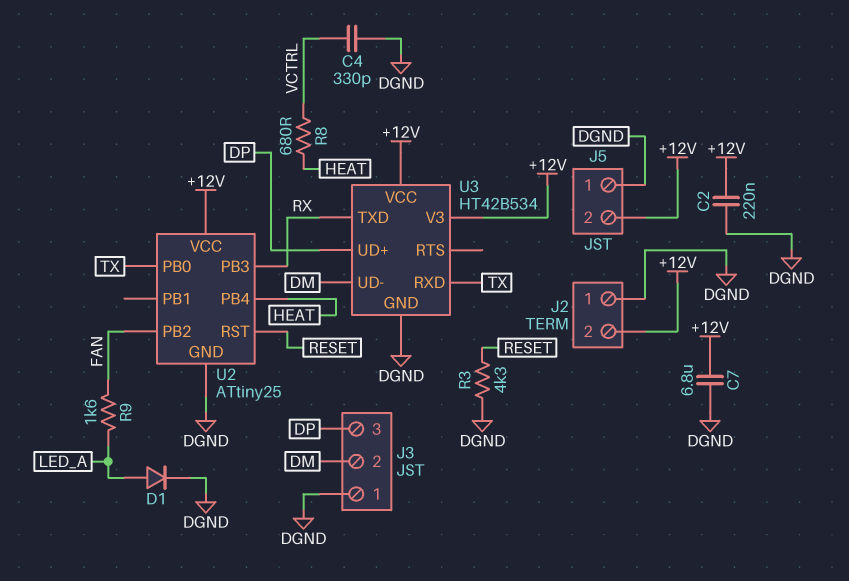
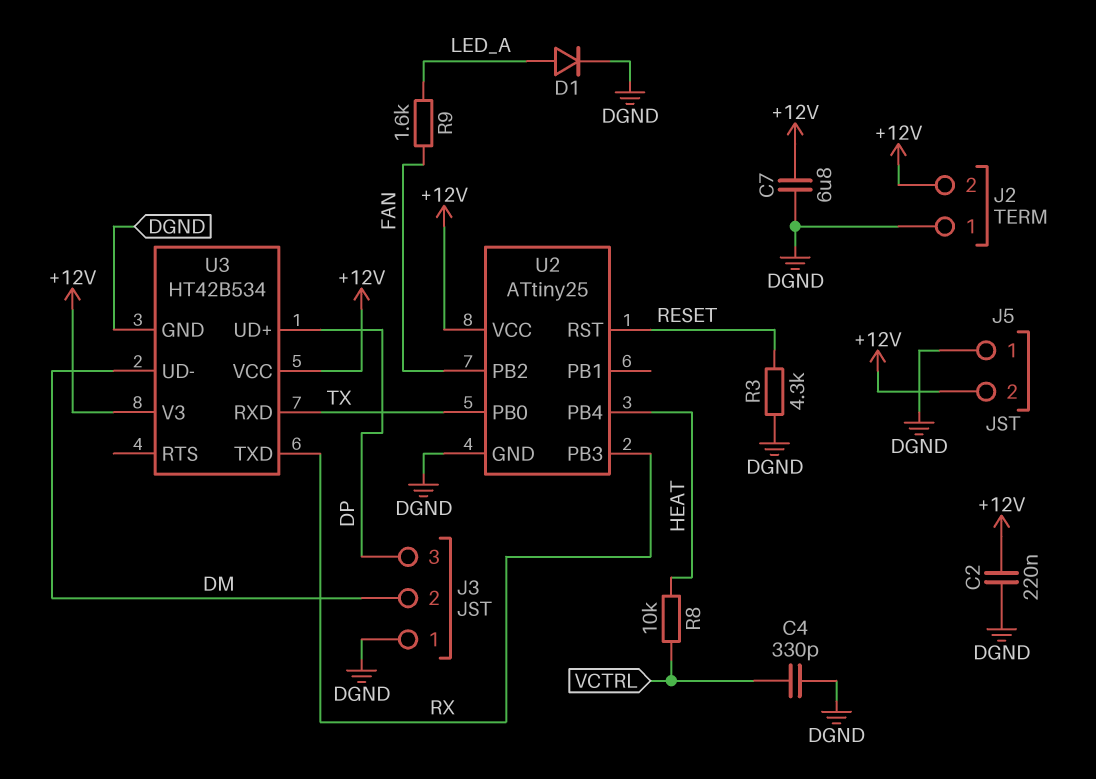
R8: 680 (HEAT, VCTRL) -> 10k (HEAT, VCTRL)

